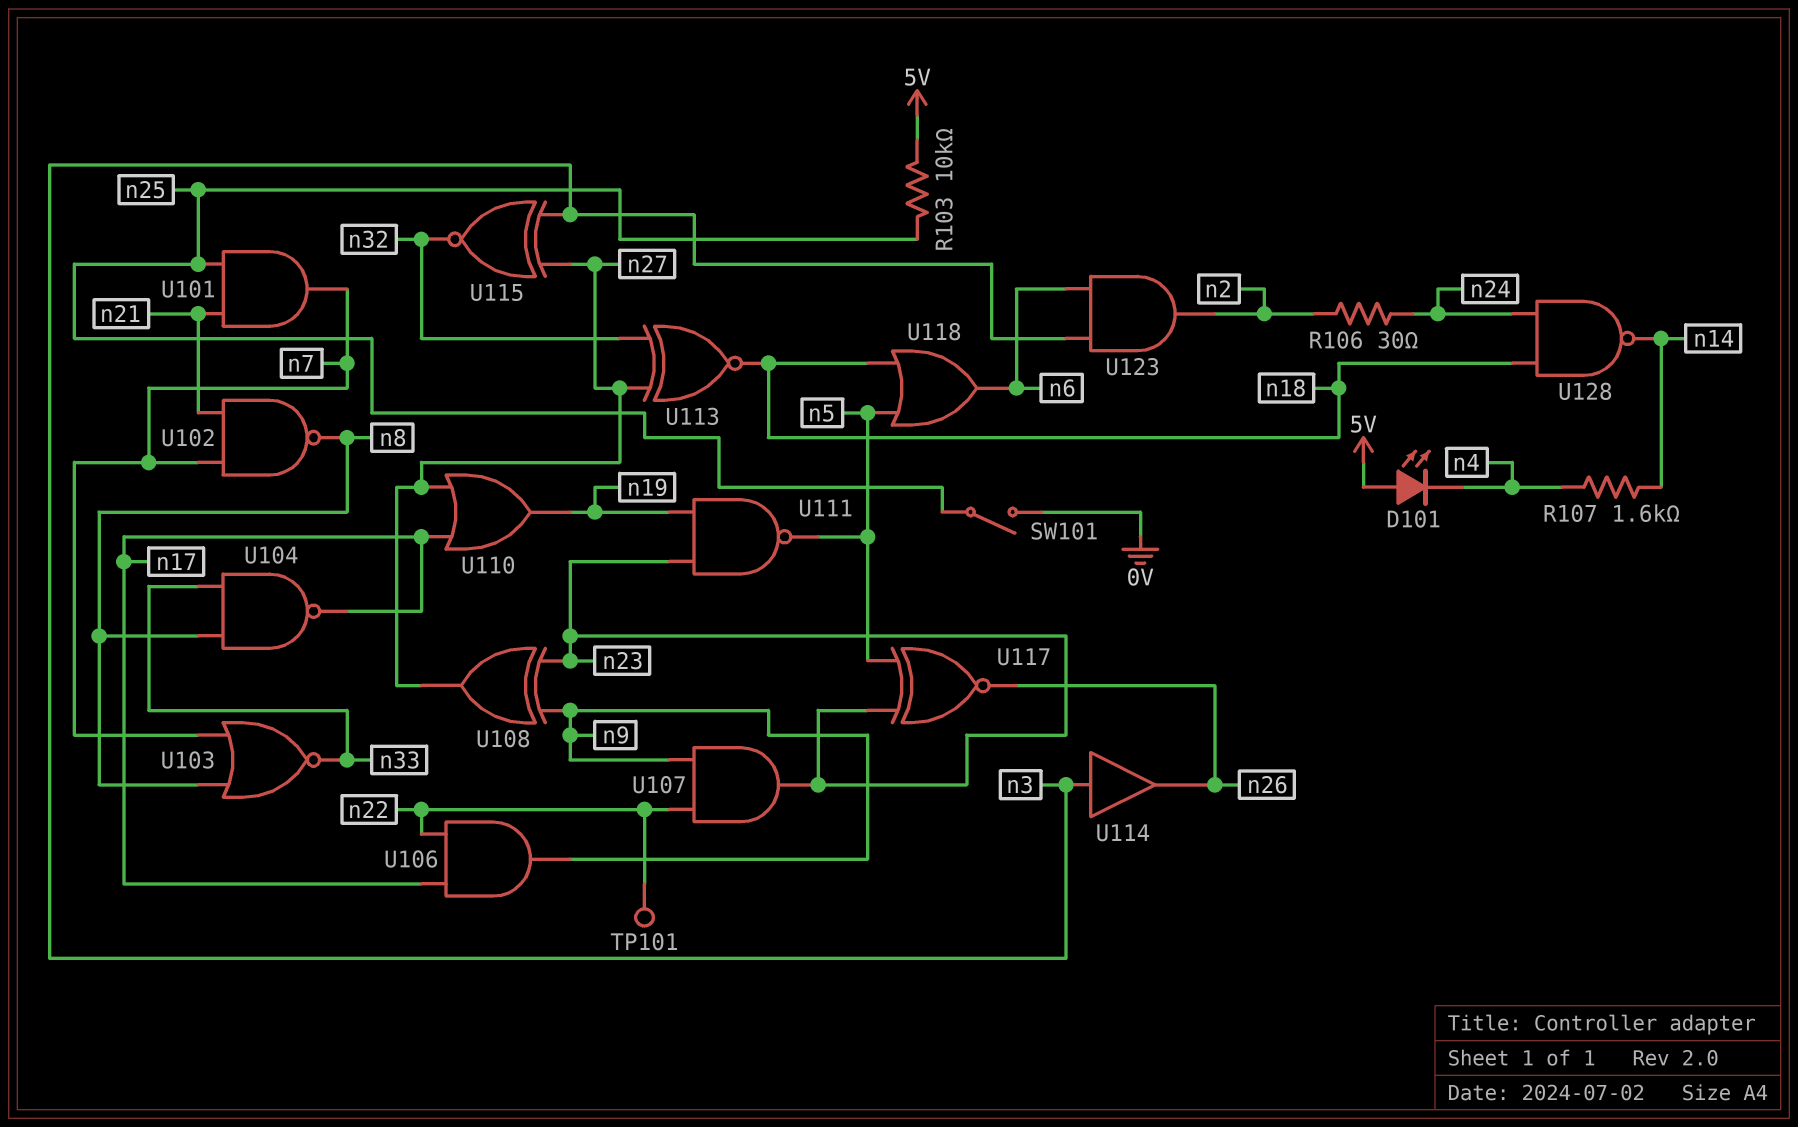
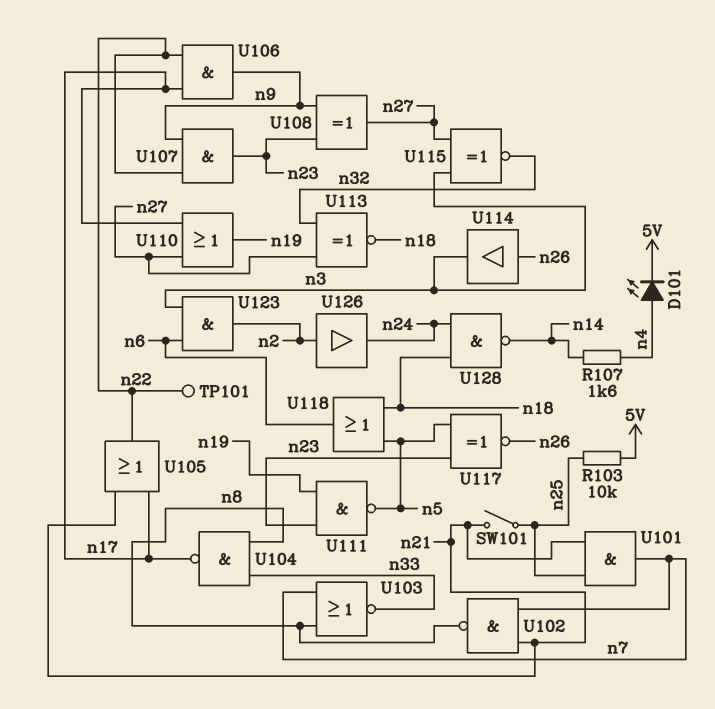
D101: LED (A 5V, K n4) -> LED (A n4, K 5V)
R106: 30 (n2, n24) -> none
SW101: switch (0V, n25) -> switch (n21, n25)
U105: none -> OR (in n17, in n21, out n22)
U114: buffer (in n3, out n26) -> buffer (in n26, out n3)
U126: none -> buffer (in n2, out n24)

